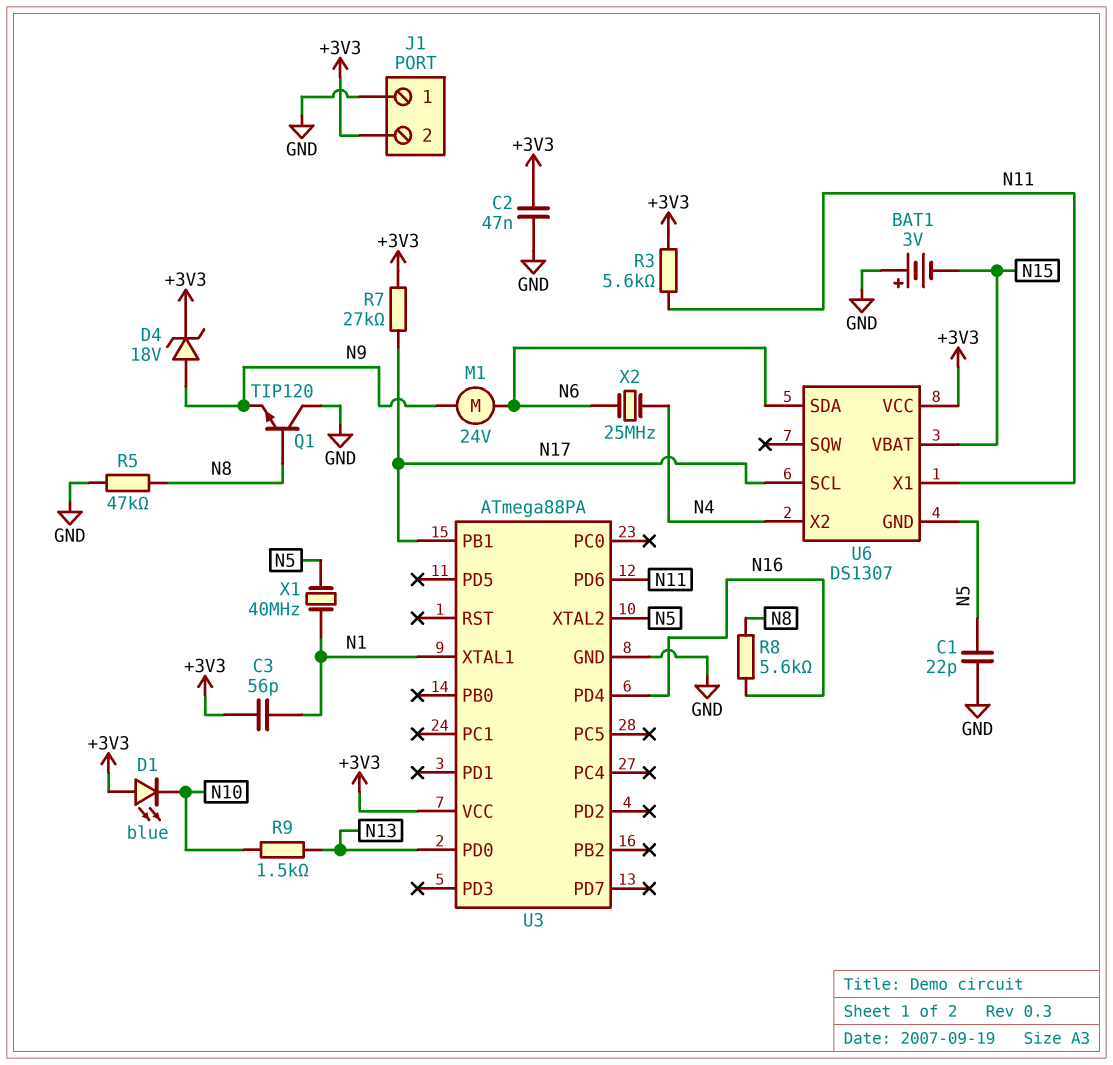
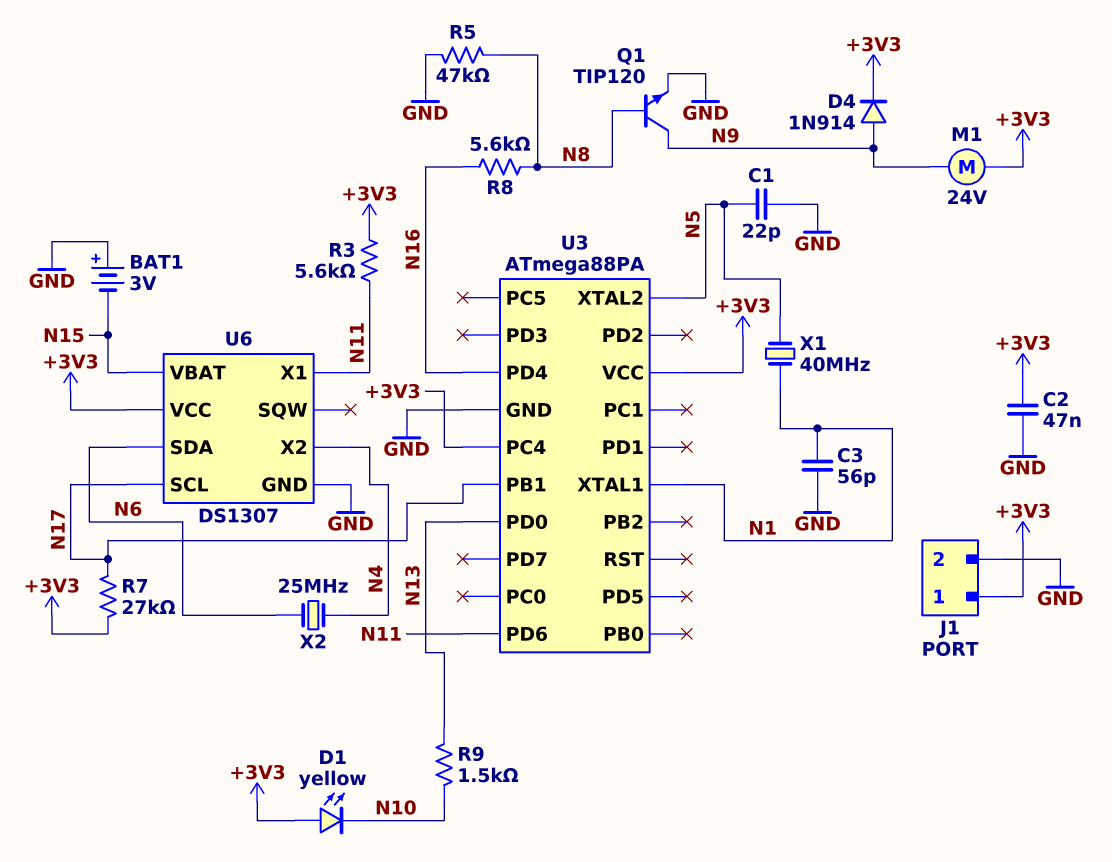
C3: 56pF (+3V3, N1) -> 56pF (GND, N1)
D1: LED blue (A +3V3, K N10) -> LED yellow (A +3V3, K N10)
D4: zener 18V (A N9, K +3V3) -> diode 1N914 (A N9, K +3V3)
J1 pin 1: GND -> +3V3
J1 pin 2: +3V3 -> GND
M1: motor 24V (N6, N9) -> motor 24V (+3V3, N9)
Q1: NPN TIP120 (B N8, C GND, E N9) -> NPN TIP120 (B N8, C N9, E GND)
U3 pin PC4: none -> +3V3
U6 pin GND: N5 -> GND

